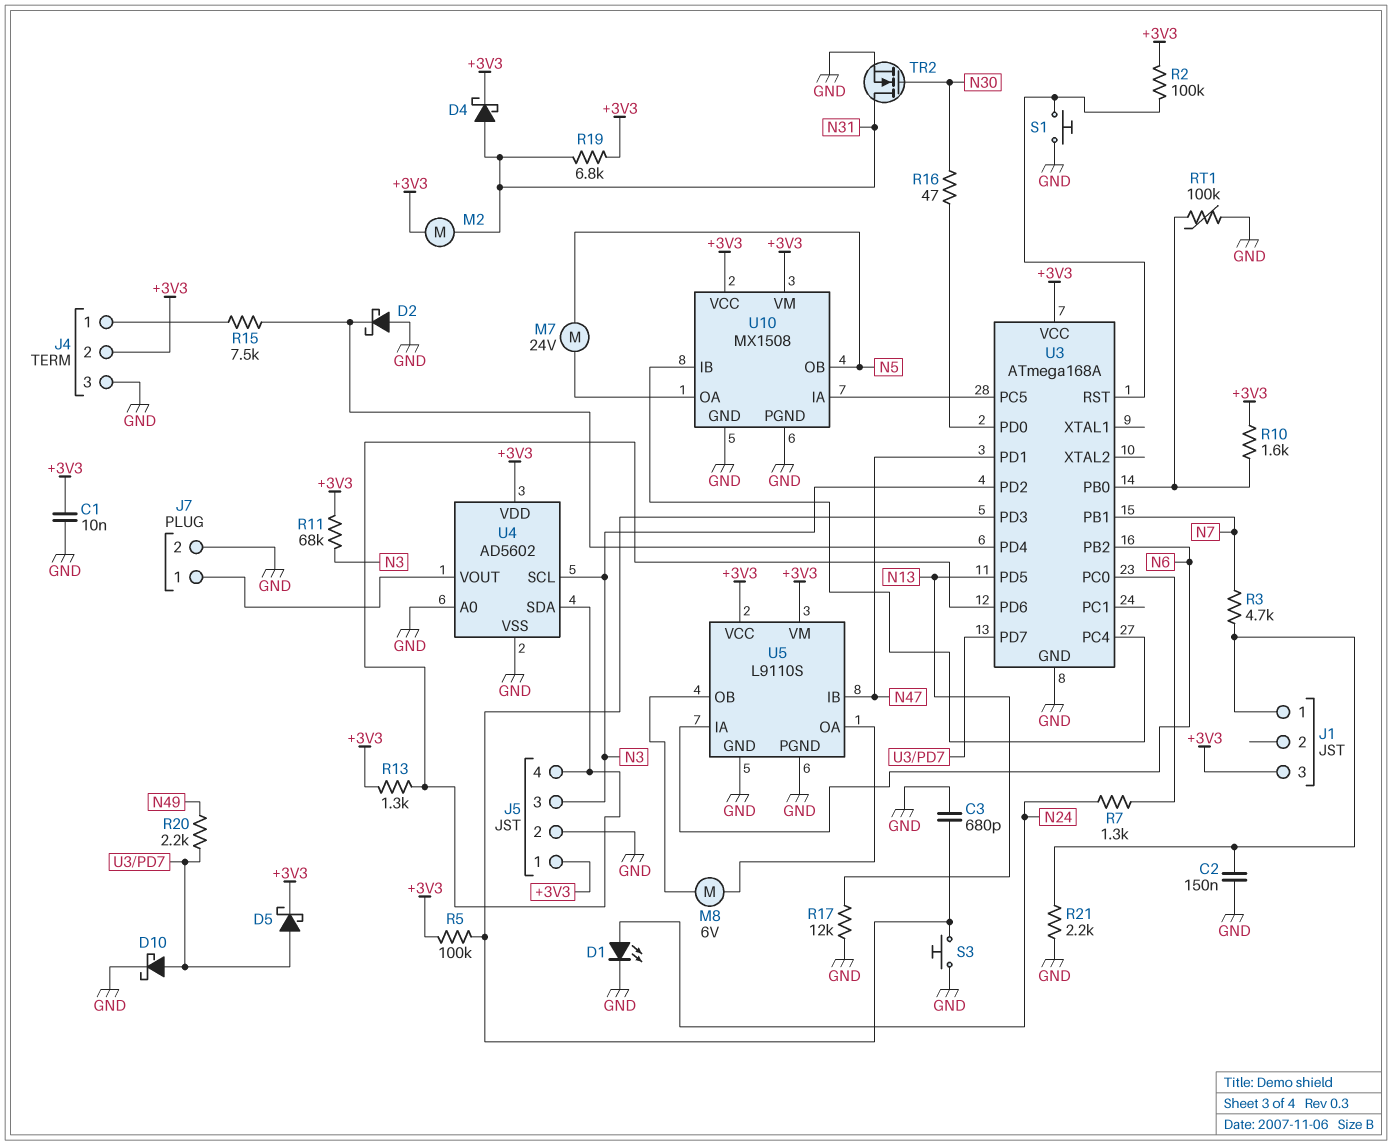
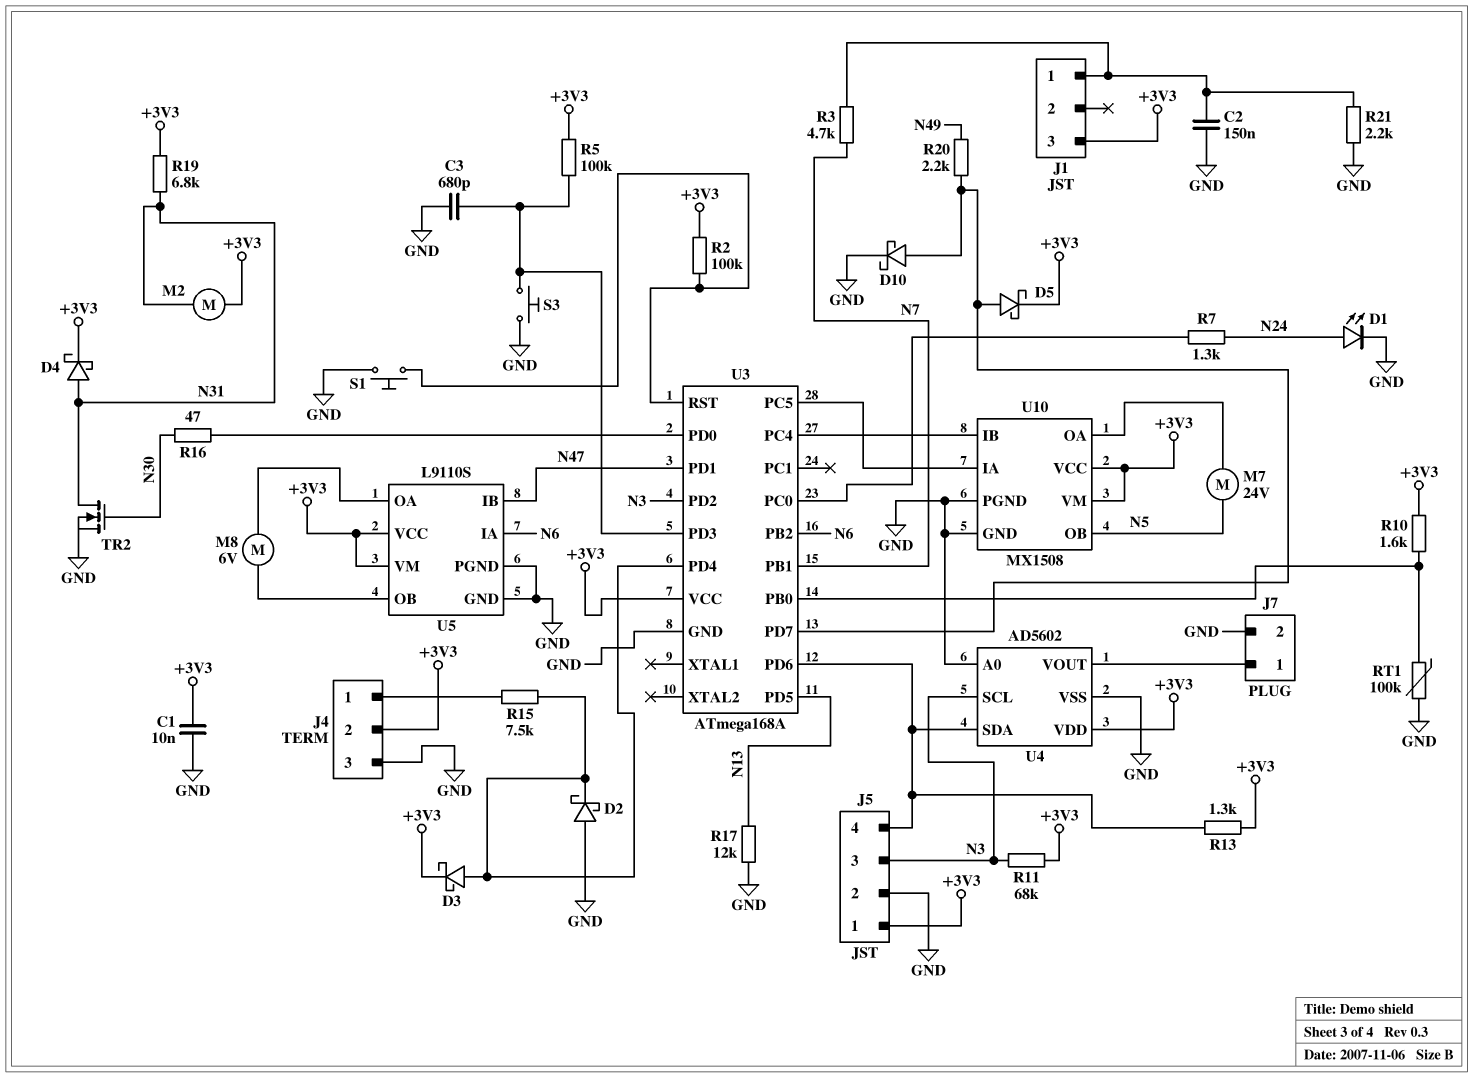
D3: none -> schottky (A U3/PD4, K +3V3)

